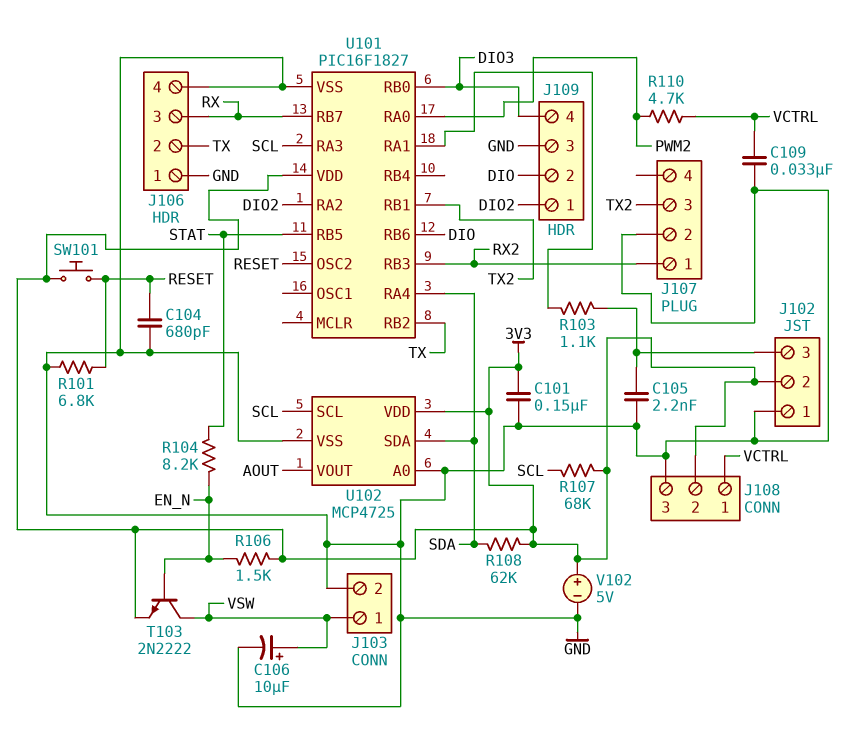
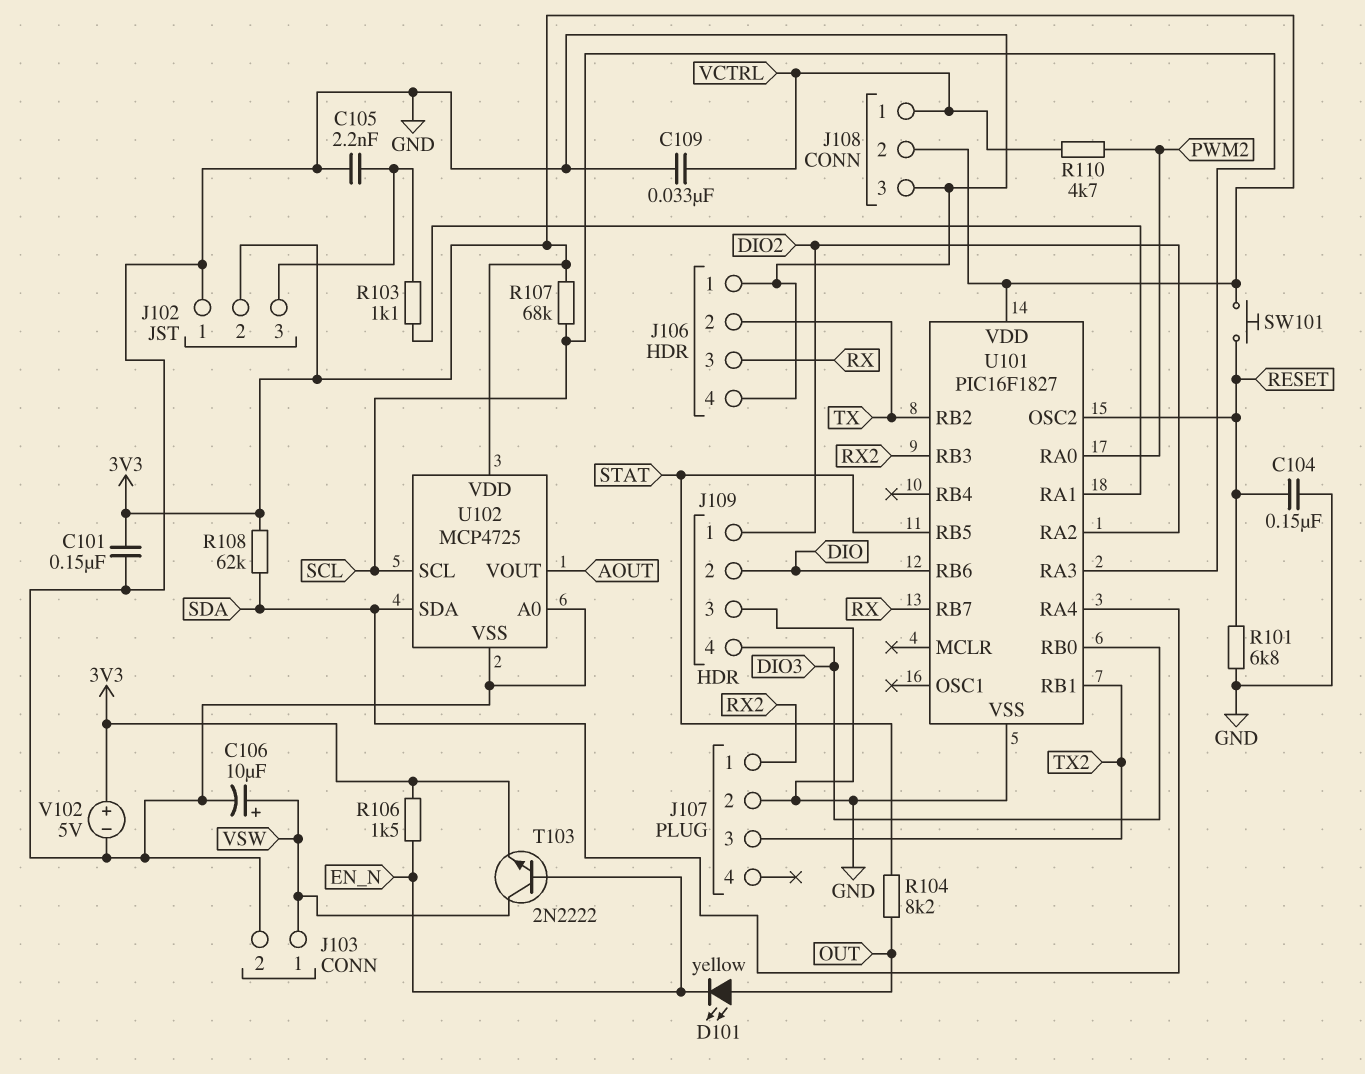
C104: 680pF (GND, RESET) -> 150nF (GND, RESET)
D101: none -> LED yellow (A OUT, K EN_N)
R104: 8.2k (EN_N, STAT) -> 8.2k (OUT, STAT)

